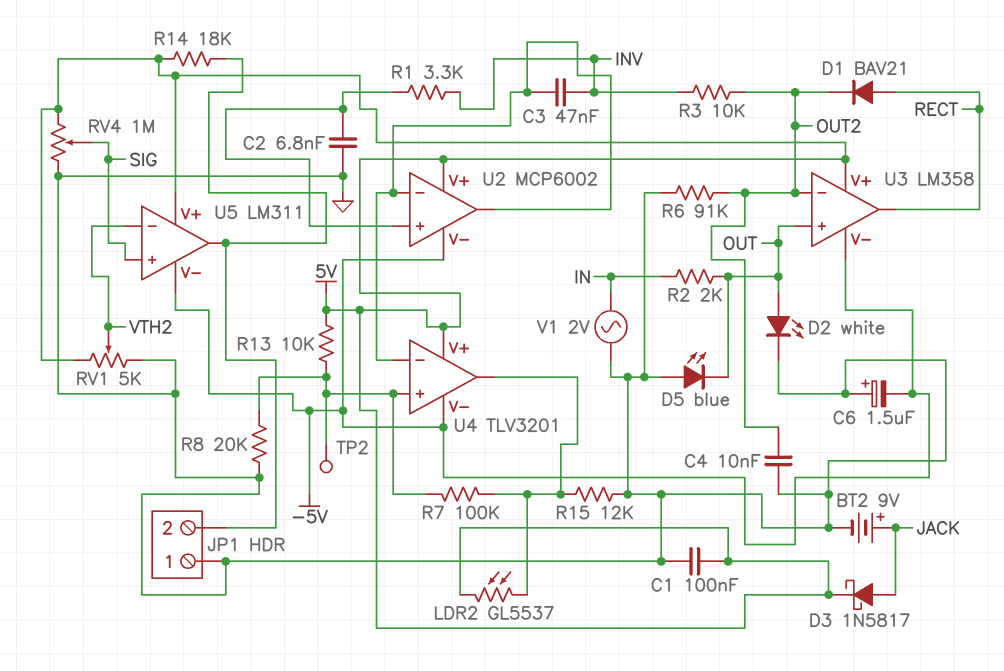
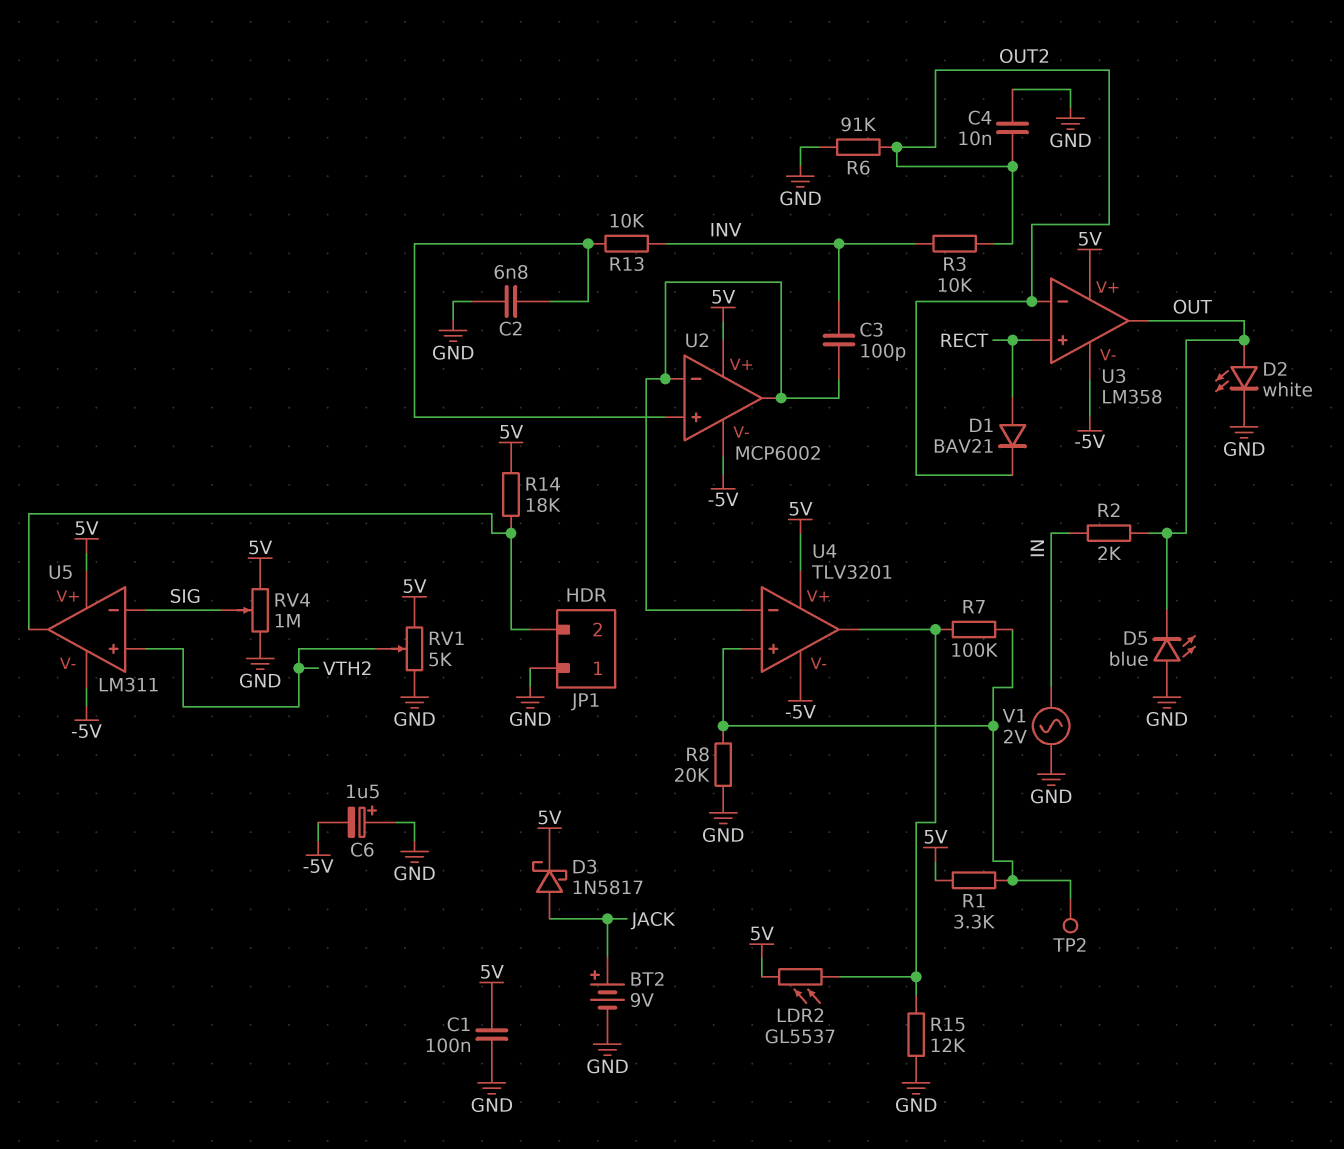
C3: 47nF (INV, U2/in-) -> 100pF (INV, U2/in-)
R1: 3.3k (INV, U2/in+) -> 3.3k (5V, U4/in+)
R13: 10k (5V, U4/in+) -> 10k (INV, U2/in+)
U3 pin in+: OUT -> RECT
U3 pin out: RECT -> OUT
U5 pin in+: SIG -> VTH2
U5 pin in-: VTH2 -> SIG

